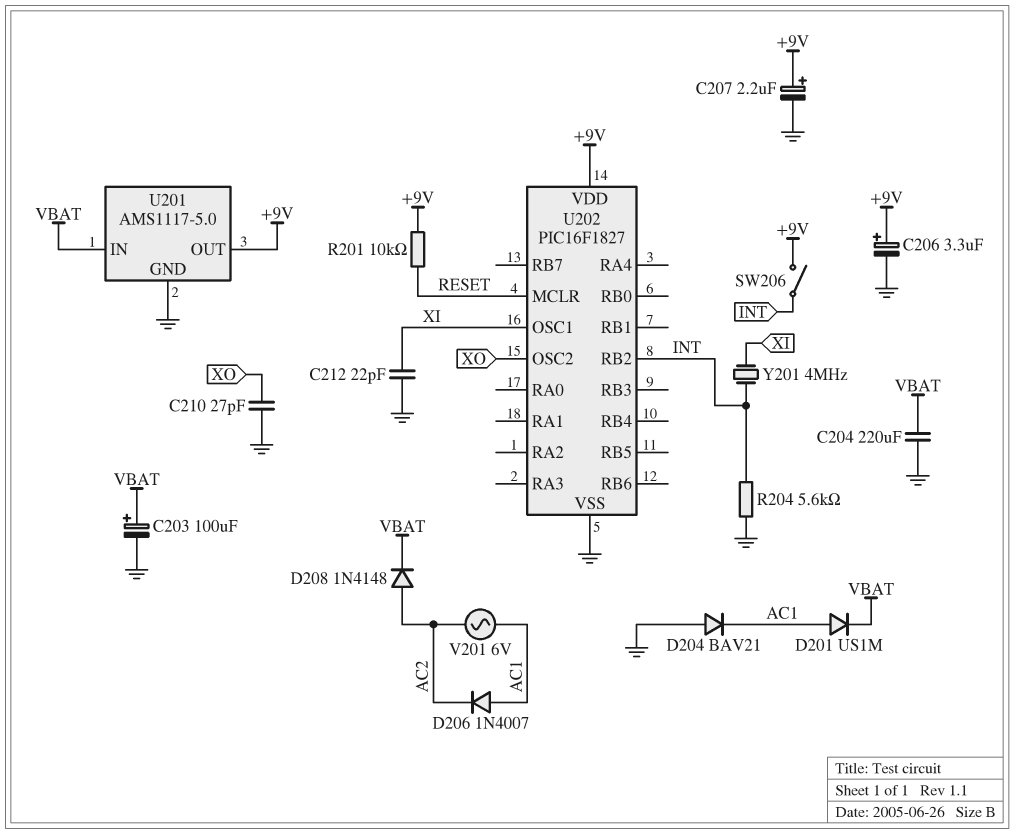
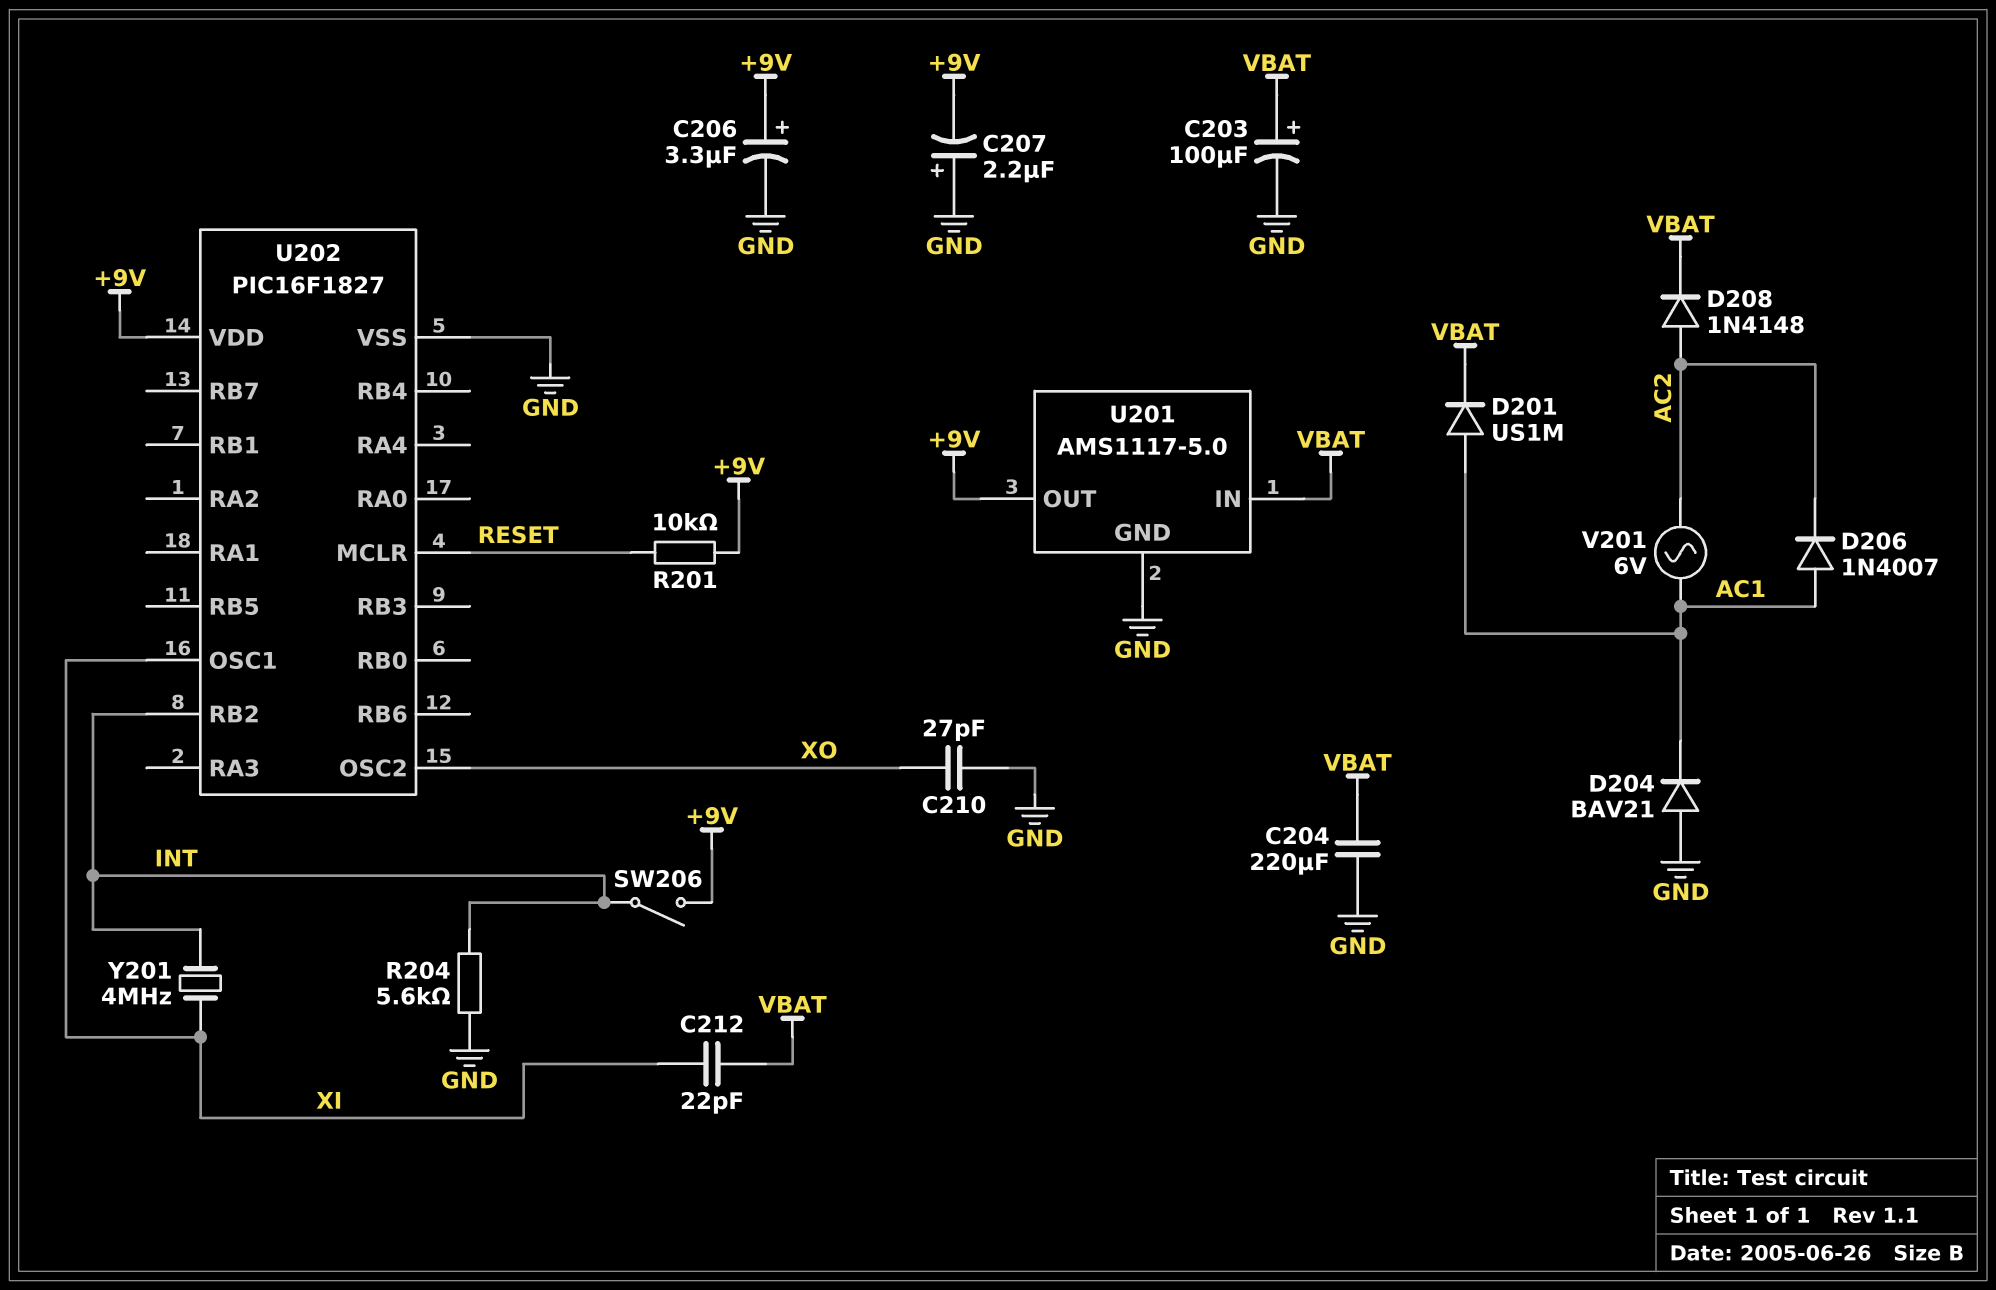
C207: 2.2uF (plus +9V, minus GND) -> 2.2uF (plus GND, minus +9V)
C212: 22pF (GND, XI) -> 22pF (VBAT, XI)

